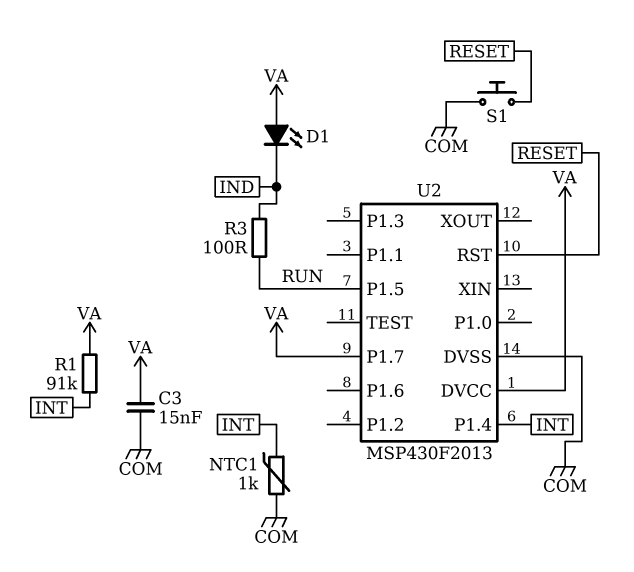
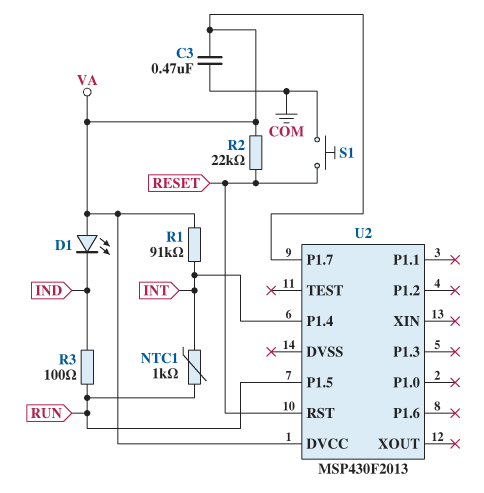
C3: 15nF (COM, VA) -> 470nF (COM, VA)
NTC1: 1k (COM, INT) -> 1k (INT, RUN)
R2: none -> 22k (RESET, VA)
U2 pin DVSS: COM -> none

